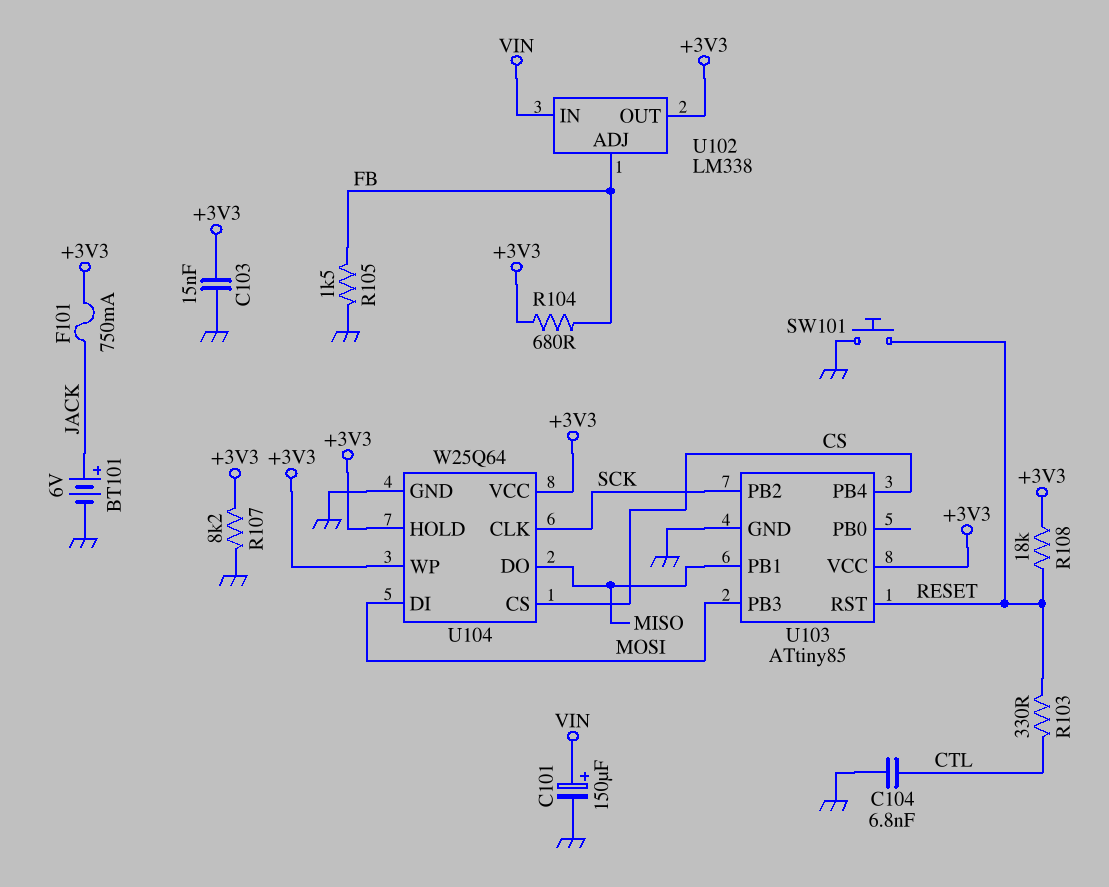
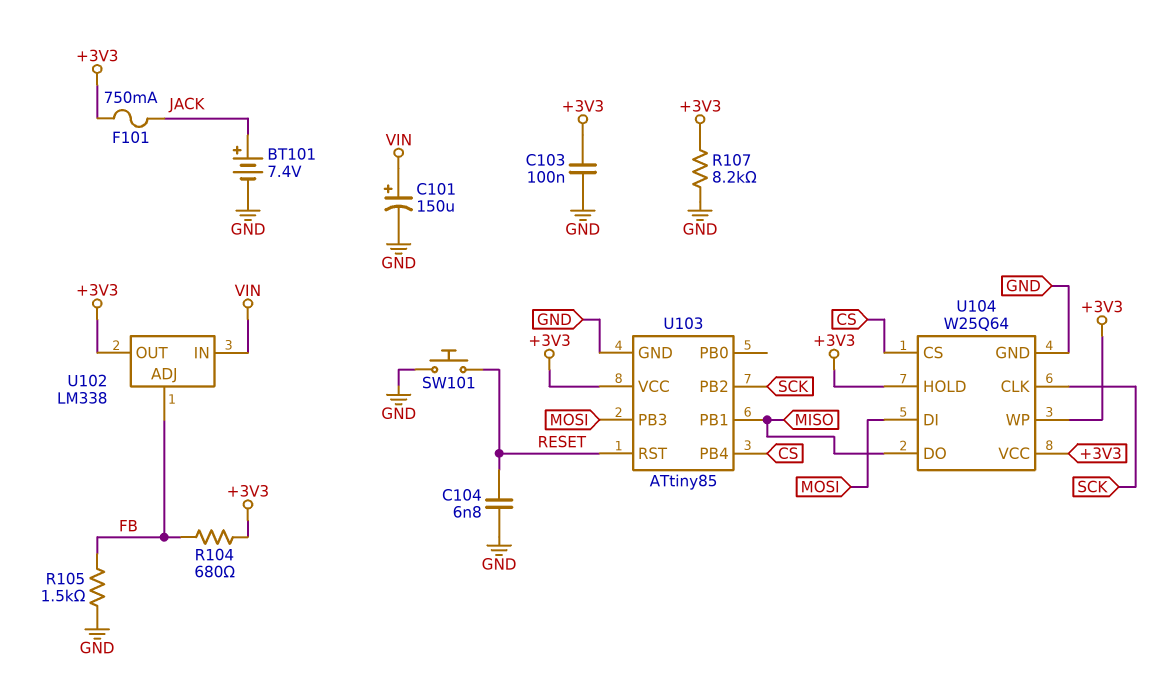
BT101: 6V (plus JACK, minus GND) -> 7.4V (plus JACK, minus GND)
C103: 15nF (+3V3, GND) -> 100nF (+3V3, GND)
C104: 6.8nF (CTL, GND) -> 6.8nF (GND, RESET)
R103: 330 (CTL, RESET) -> none
R108: 18k (+3V3, RESET) -> none

